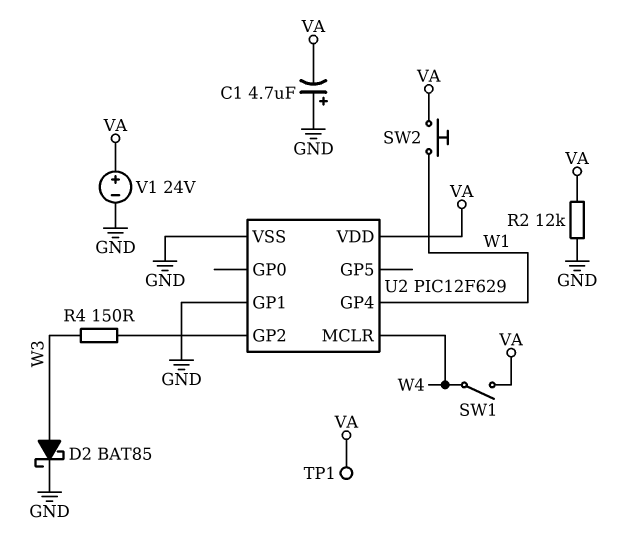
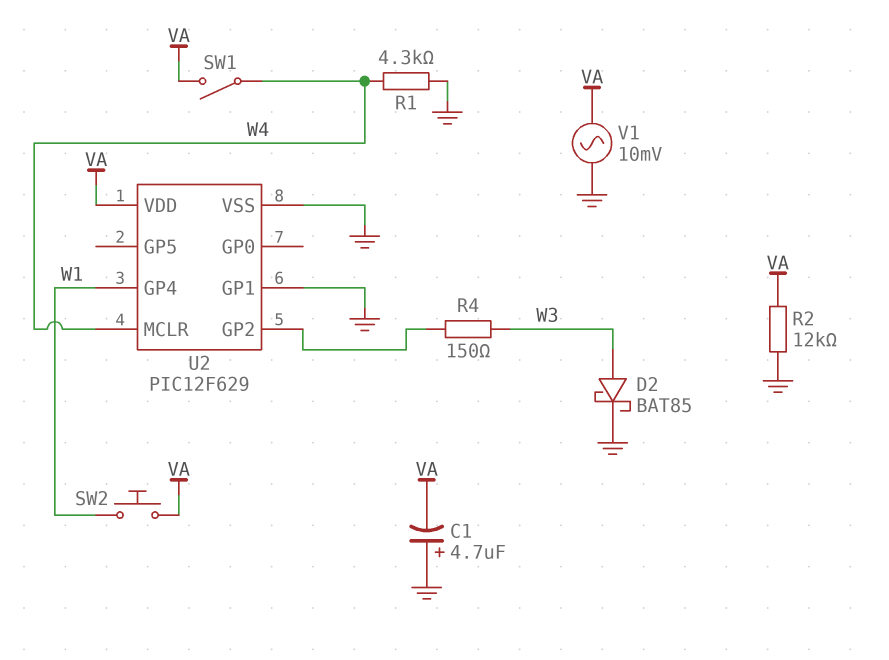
R1: none -> 4.3k (GND, W4)
TP1: test point (VA) -> none
V1: 24V (plus VA, minus GND) -> AC 10mV (GND, VA)

